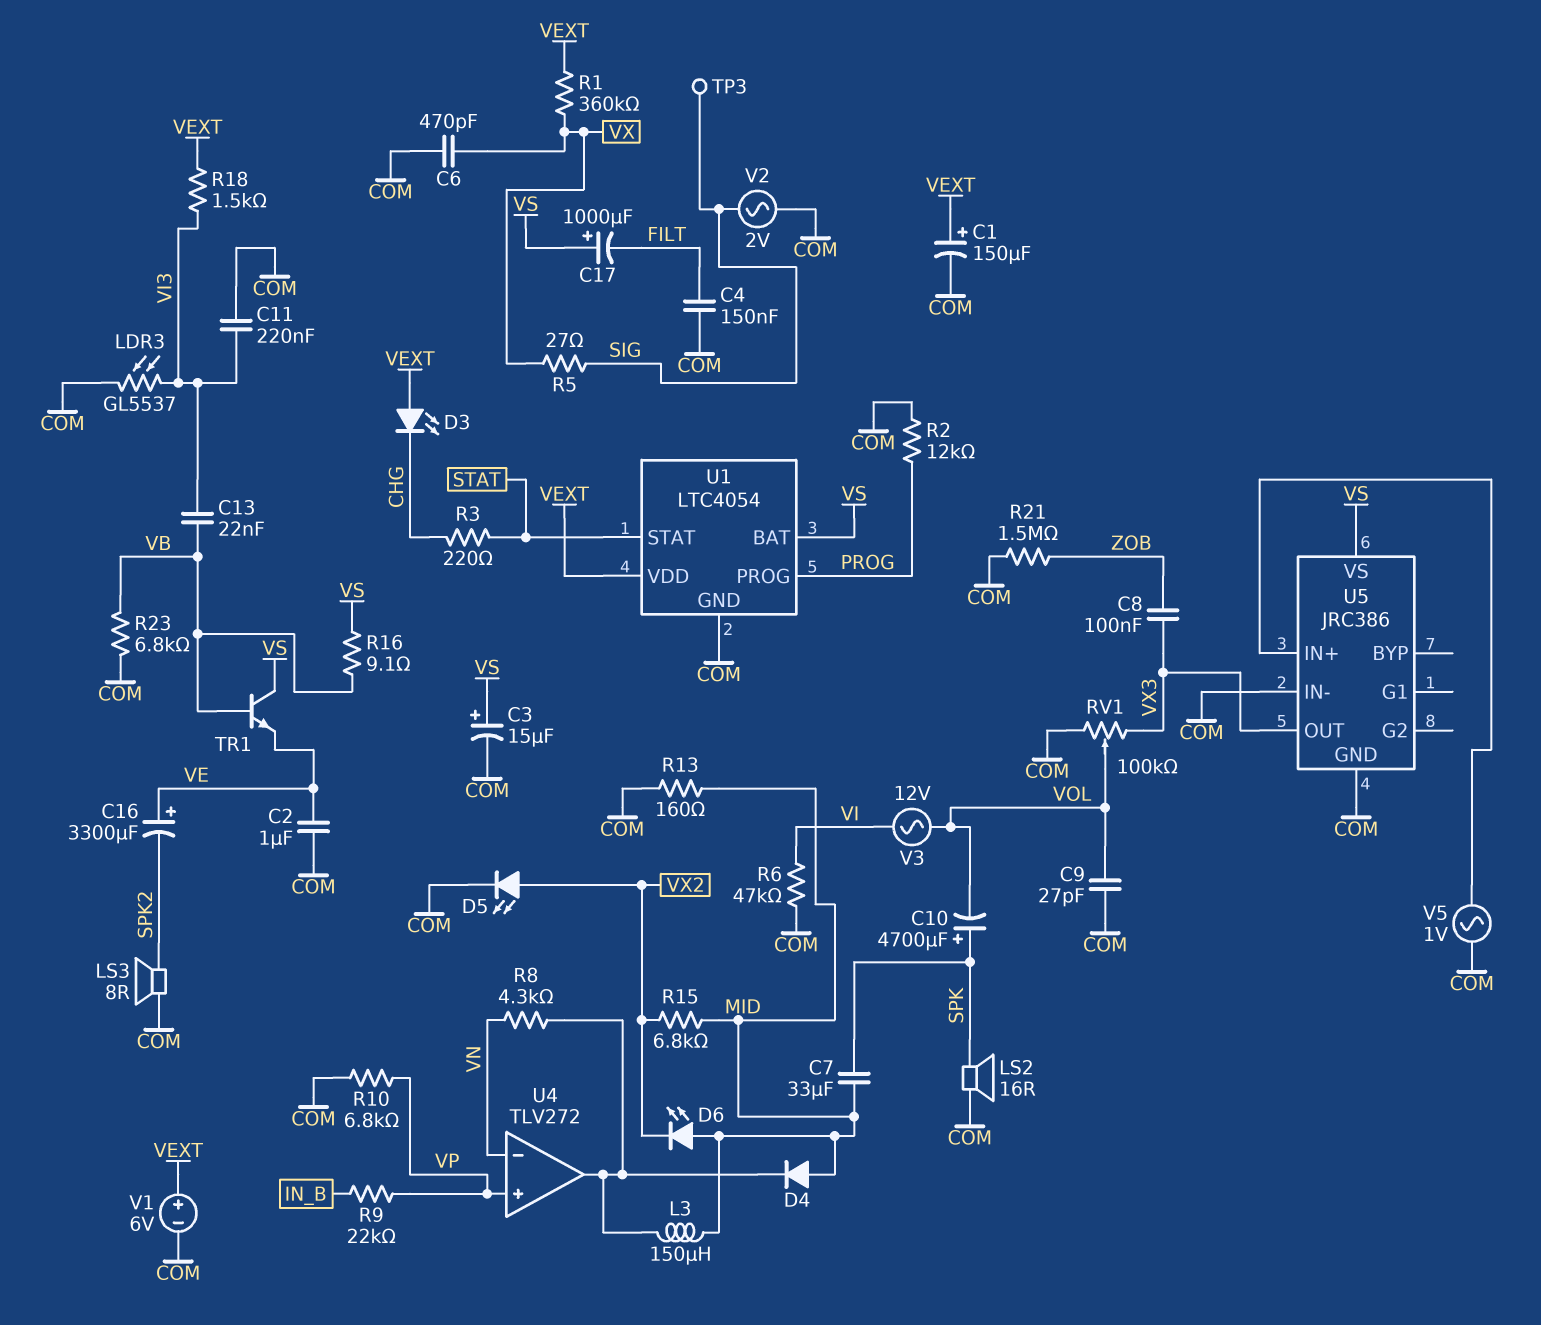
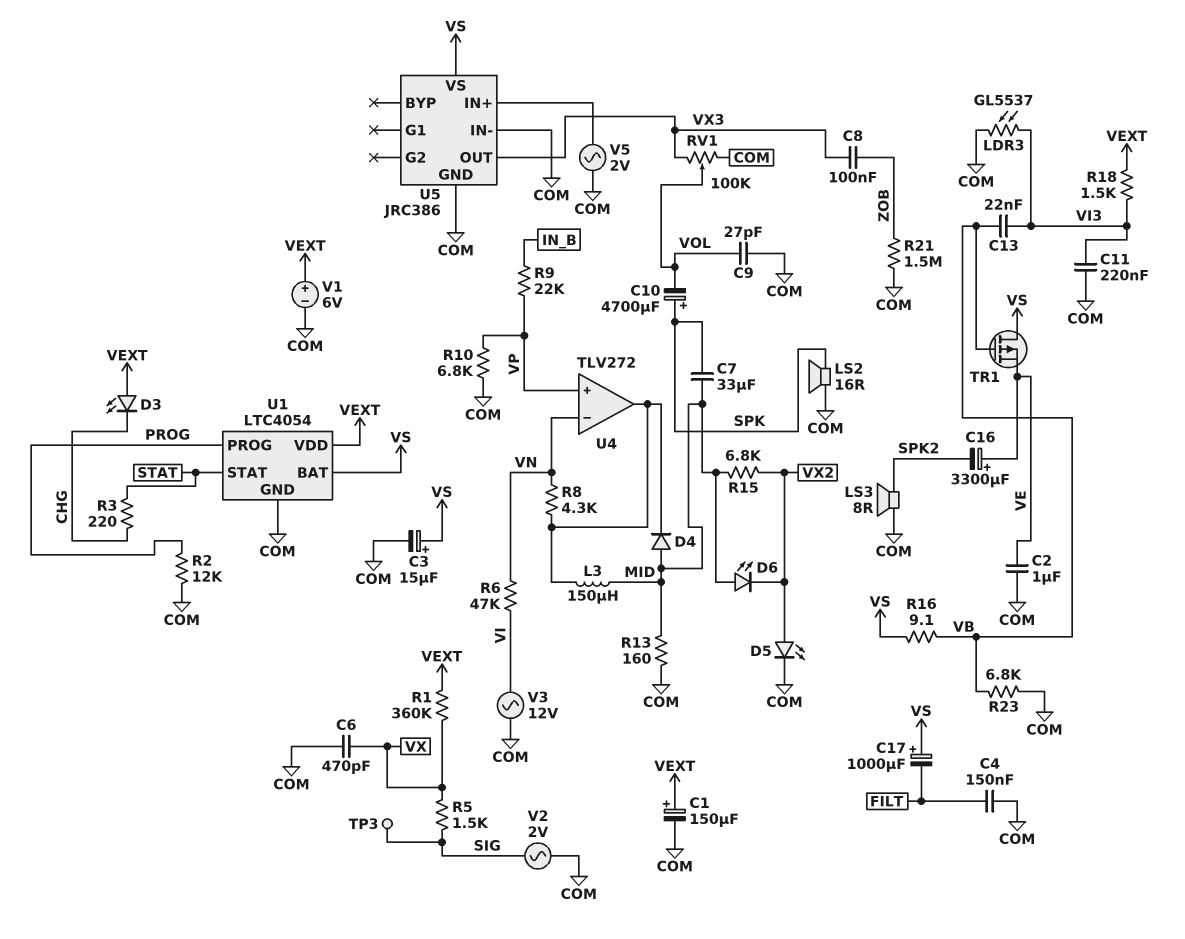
R5: 27 (SIG, VX) -> 1.5k (SIG, VX)
R6: 47k (COM, VI) -> 47k (VI, VN)
TR1: NPN (B VB, C VS, E VE) -> PMOS (G VB, D VS, S VE)
V3: AC 12V (VI, VOL) -> AC 12V (COM, VI)
V5: AC 1V (COM, U5/IN+) -> AC 2V (COM, U5/IN+)

